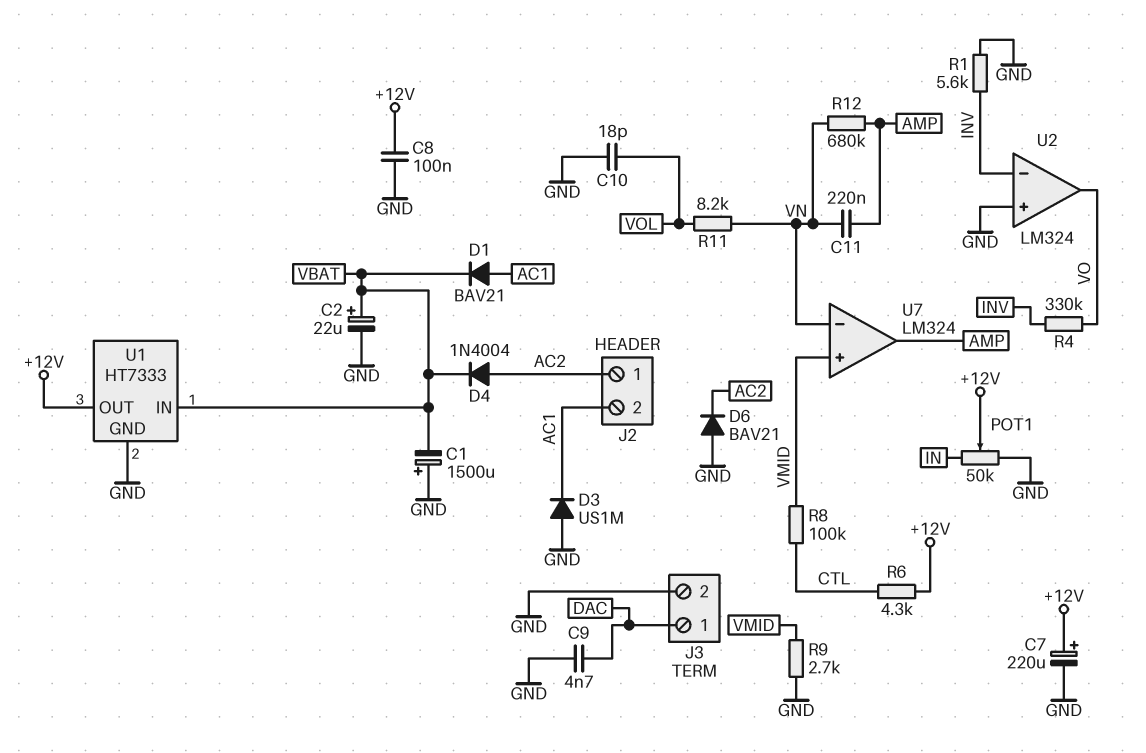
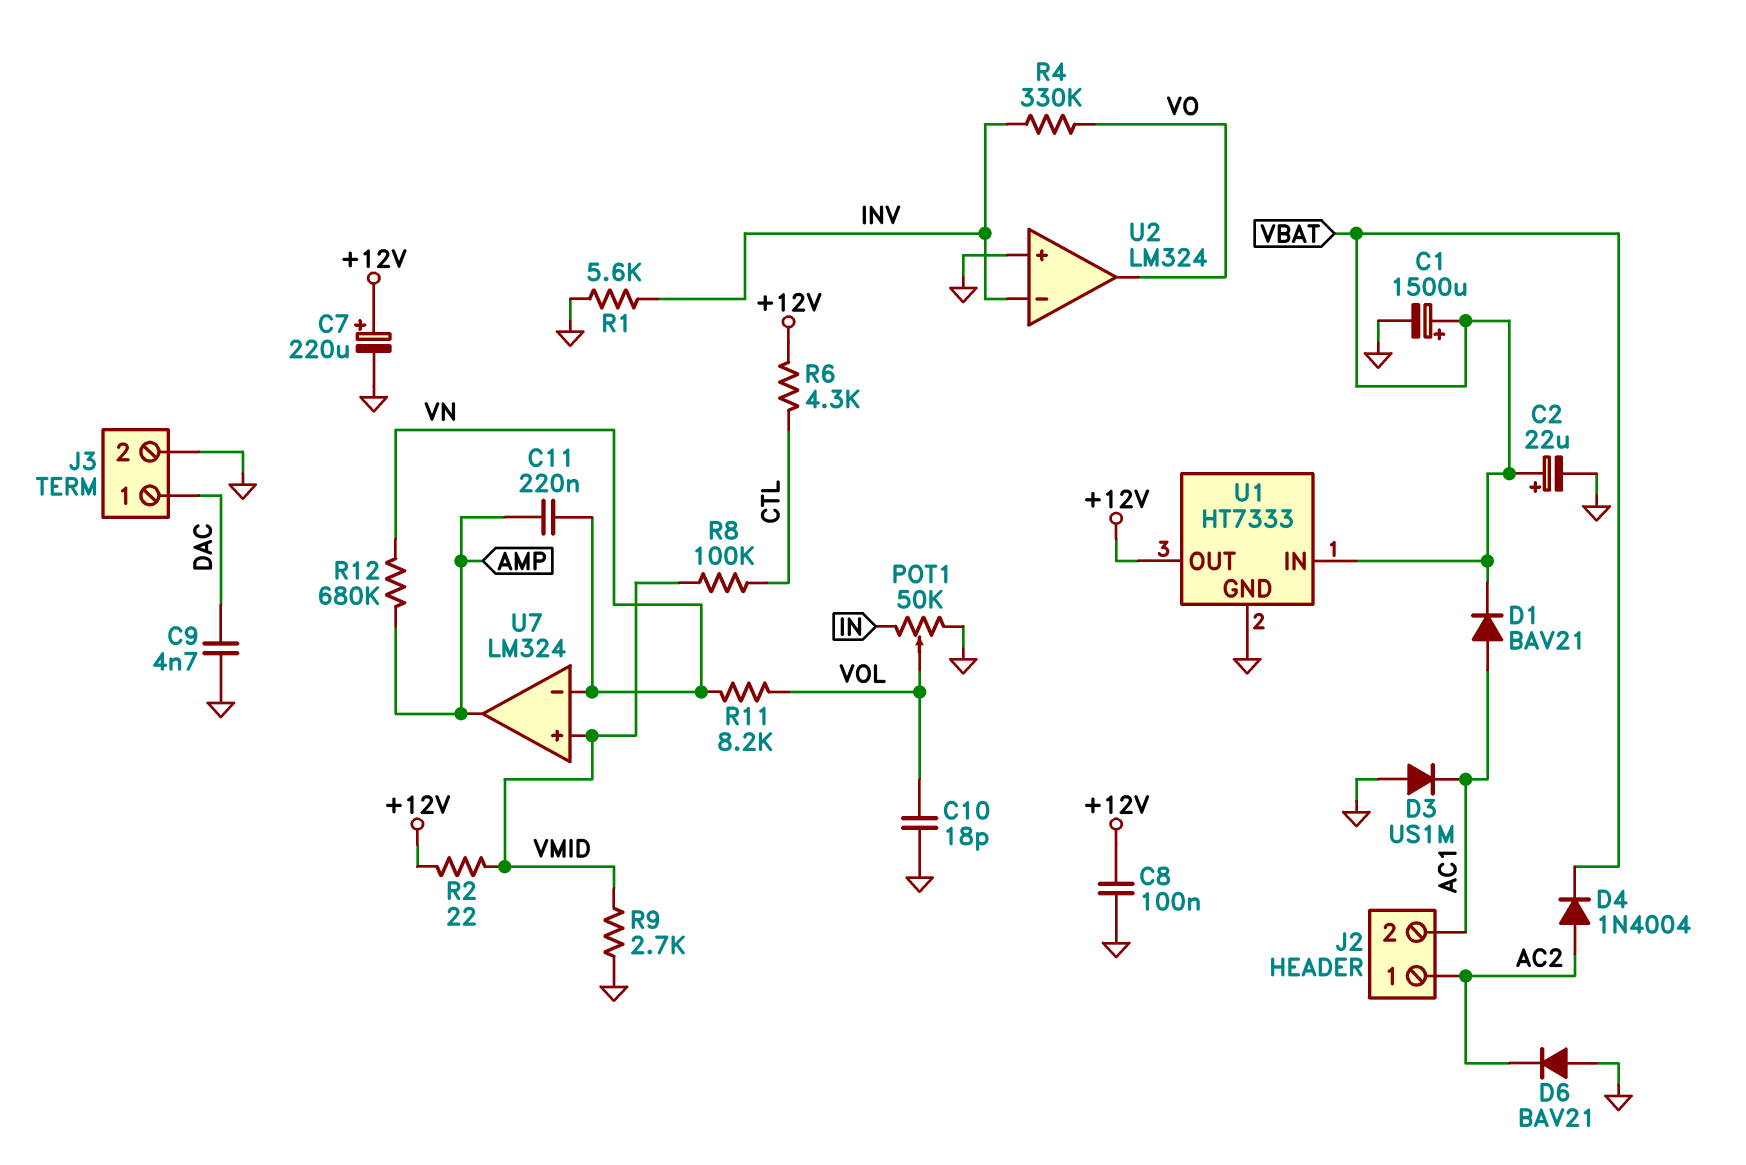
C1: 1500uF (plus GND, minus VBAT) -> 1500uF (plus VBAT, minus GND)
POT1: 50k (GND, IN, wiper +12V) -> 50k (GND, IN, wiper VOL)
R2: none -> 22 (+12V, VMID)

